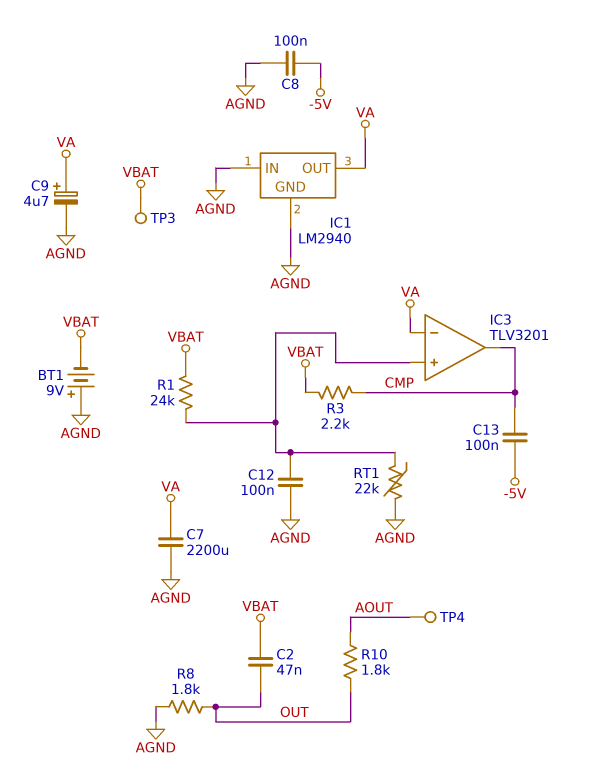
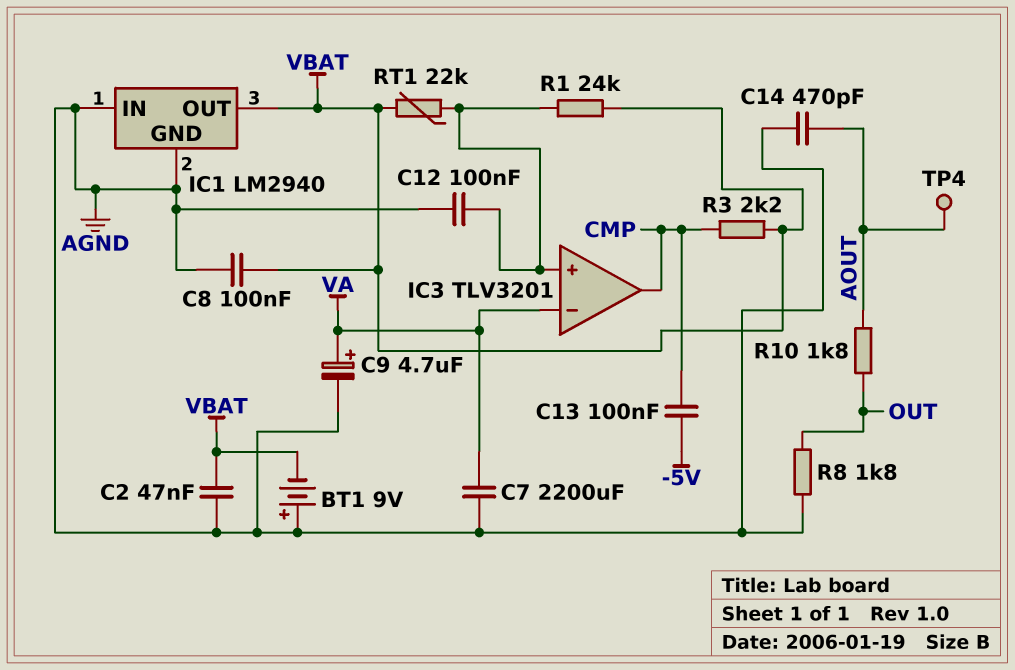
C2: 47nF (OUT, VBAT) -> 47nF (AGND, VBAT)
C8: 100nF (-5V, AGND) -> 100nF (AGND, VBAT)
C14: none -> 470pF (AGND, AOUT)
IC1 pin OUT: VA -> VBAT
RT1: 22k (AGND, IC3/in+) -> 22k (IC3/in+, VBAT)
TP3: test point (VBAT) -> none

